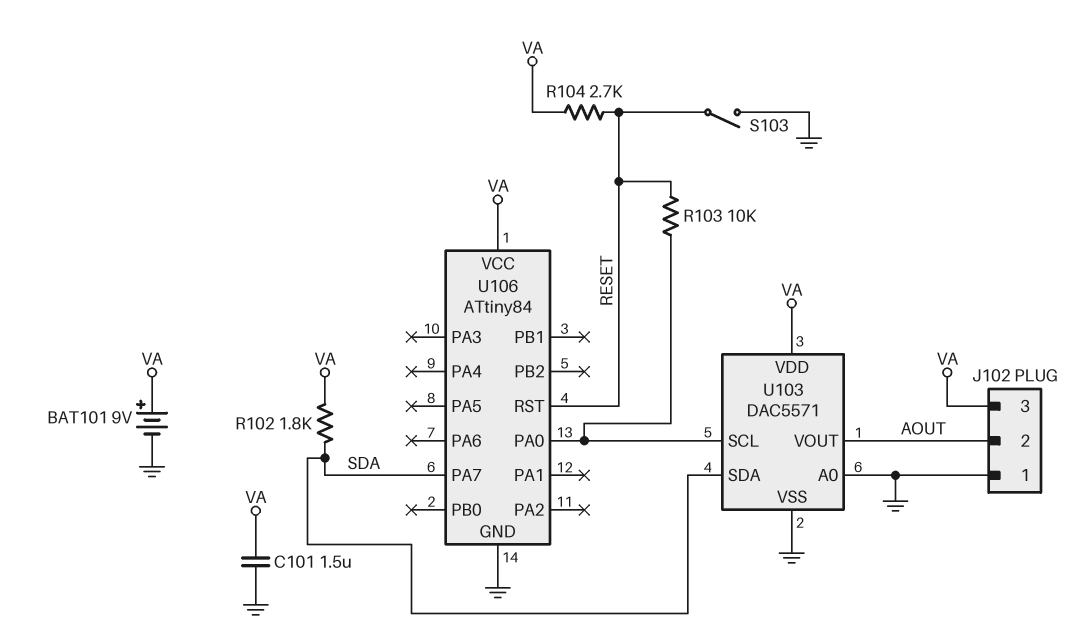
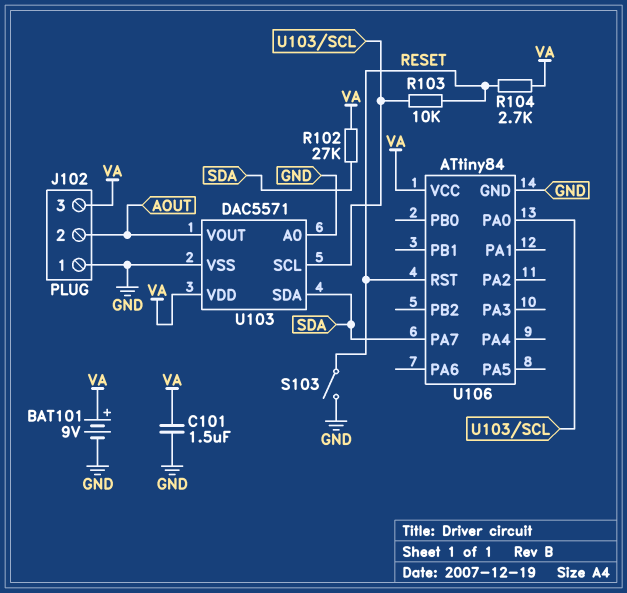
R102: 1.8k (SDA, VA) -> 27k (SDA, VA)

